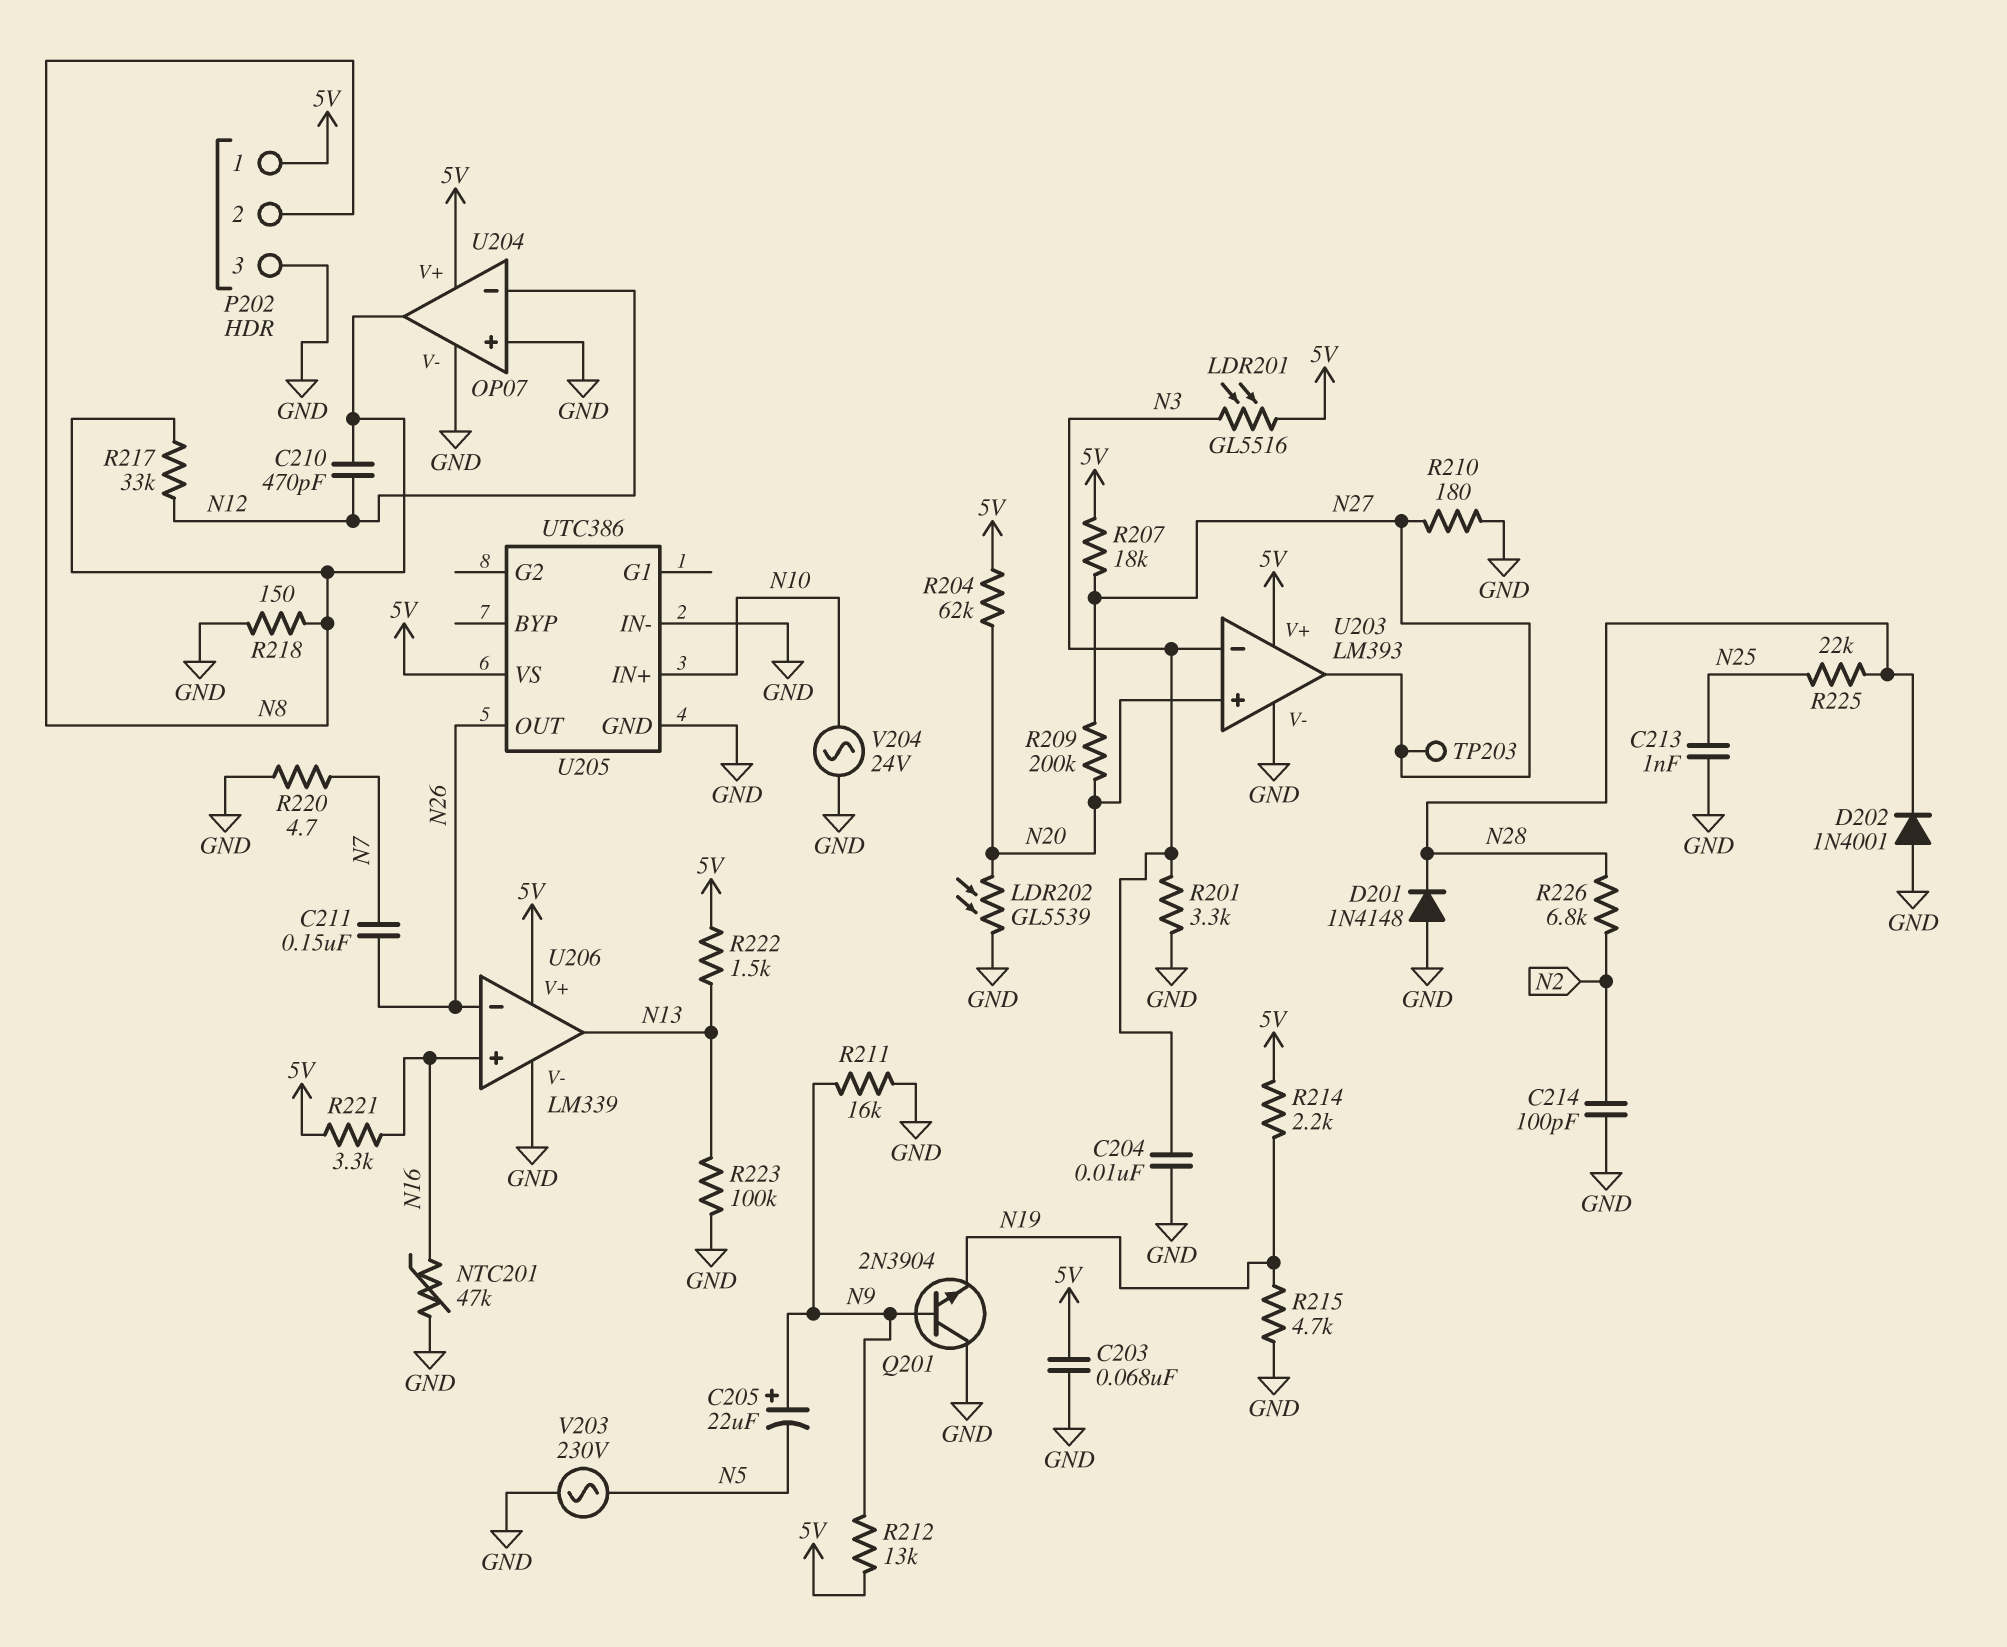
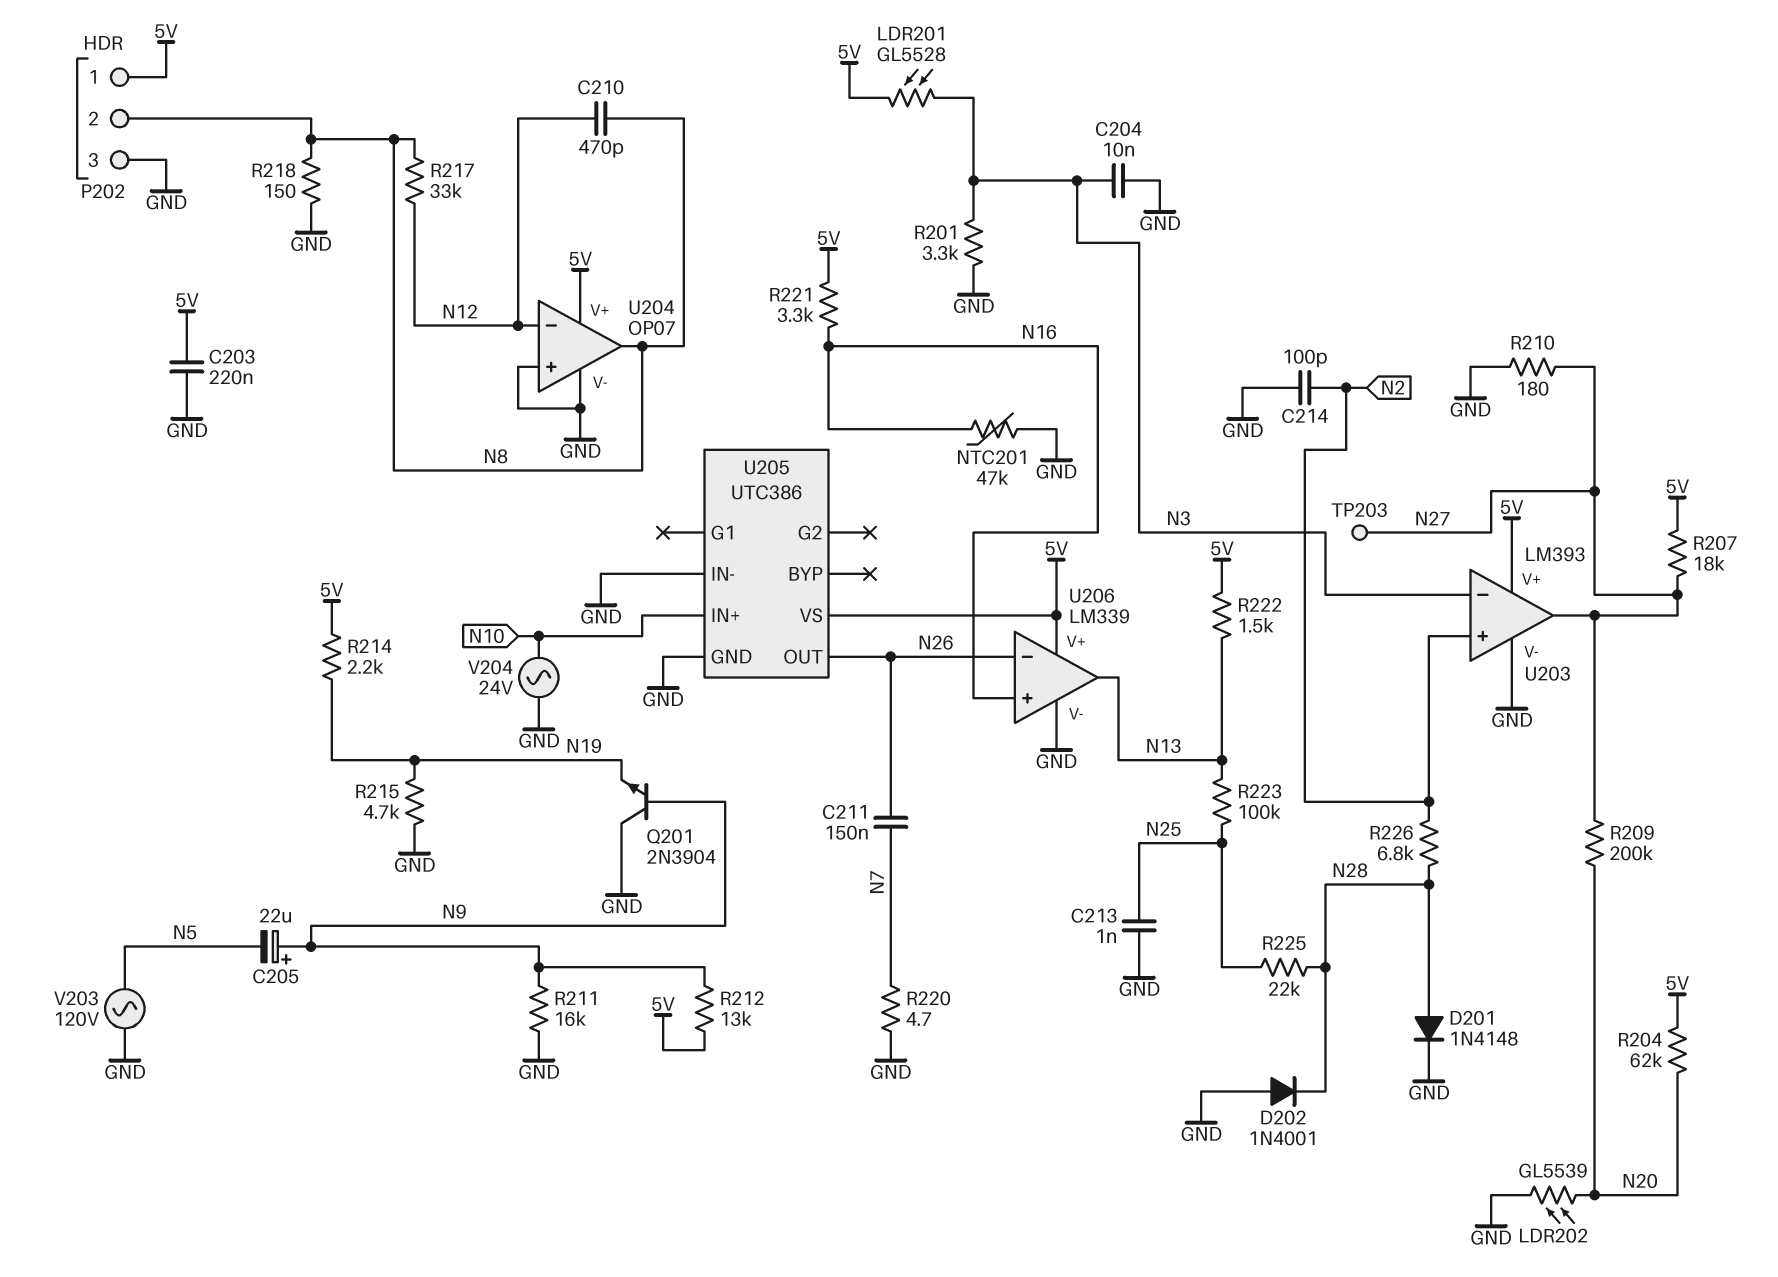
C203: 68nF (5V, GND) -> 220nF (5V, GND)
D201: diode 1N4148 (A GND, K N28) -> diode 1N4148 (A N28, K GND)
LDR201: GL5516 (5V, N3) -> GL5528 (5V, N3)
R223: 100k (GND, N13) -> 100k (N13, N25)
U203 pin in+: N20 -> N2
V203: AC 230V (GND, N5) -> AC 120V (GND, N5)

